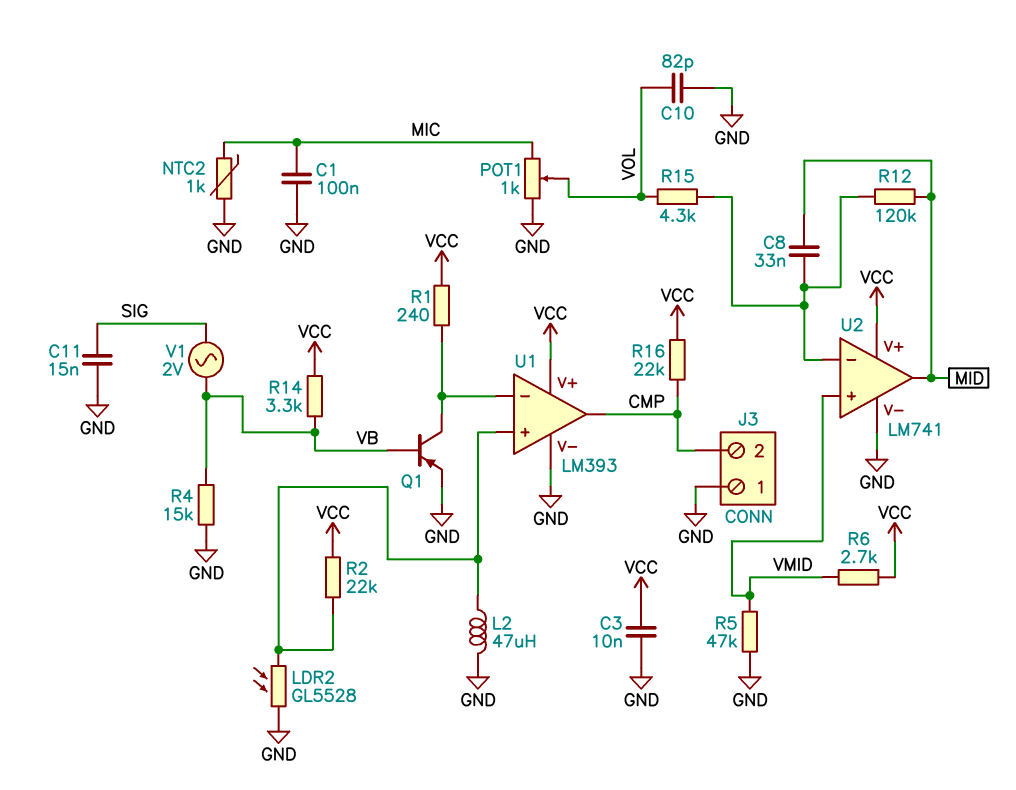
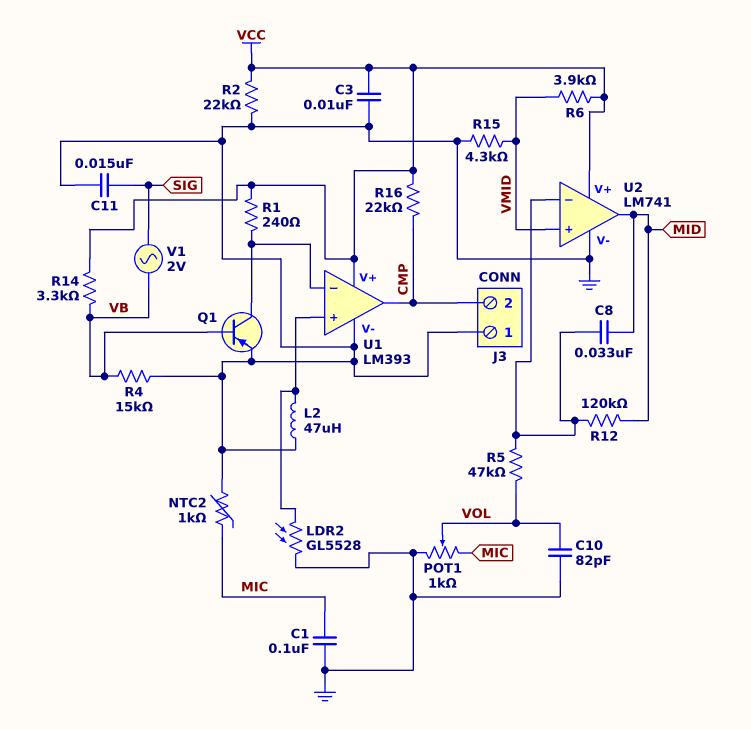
R2: 22k (U1/in+, VCC) -> 22k (GND, VCC)
R5: 47k (GND, VMID) -> 47k (U2/in-, VOL)
R6: 2.7k (VCC, VMID) -> 3.9k (VCC, VMID)
R15: 4.3k (U2/in-, VOL) -> 4.3k (GND, VMID)

